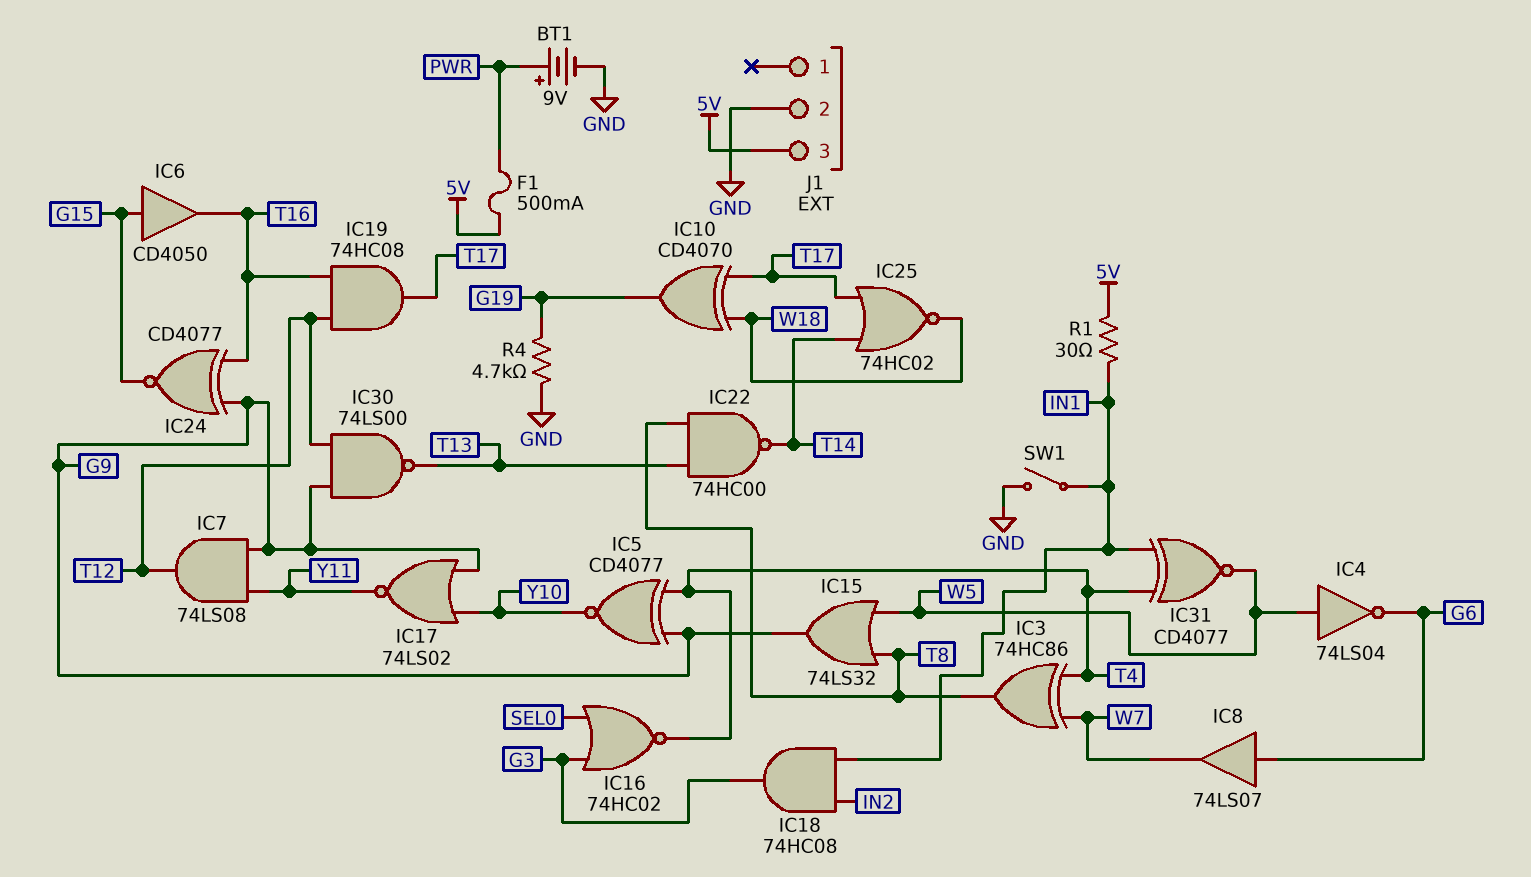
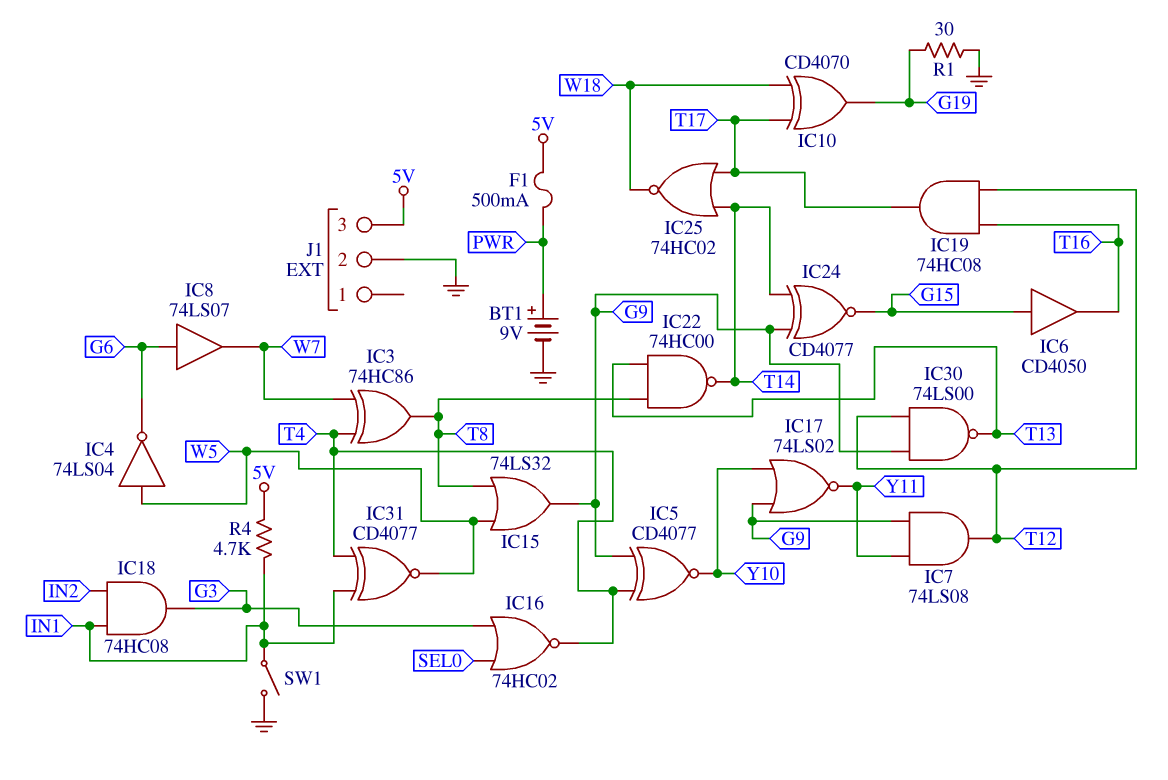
IC24: XNOR CD4077 (in G9, in T16, out G15) -> XNOR CD4077 (in G9, in T14, out G15)
R1: 30 (5V, IN1) -> 30 (G19, GND)
R4: 4.7k (G19, GND) -> 4.7k (5V, IN1)

